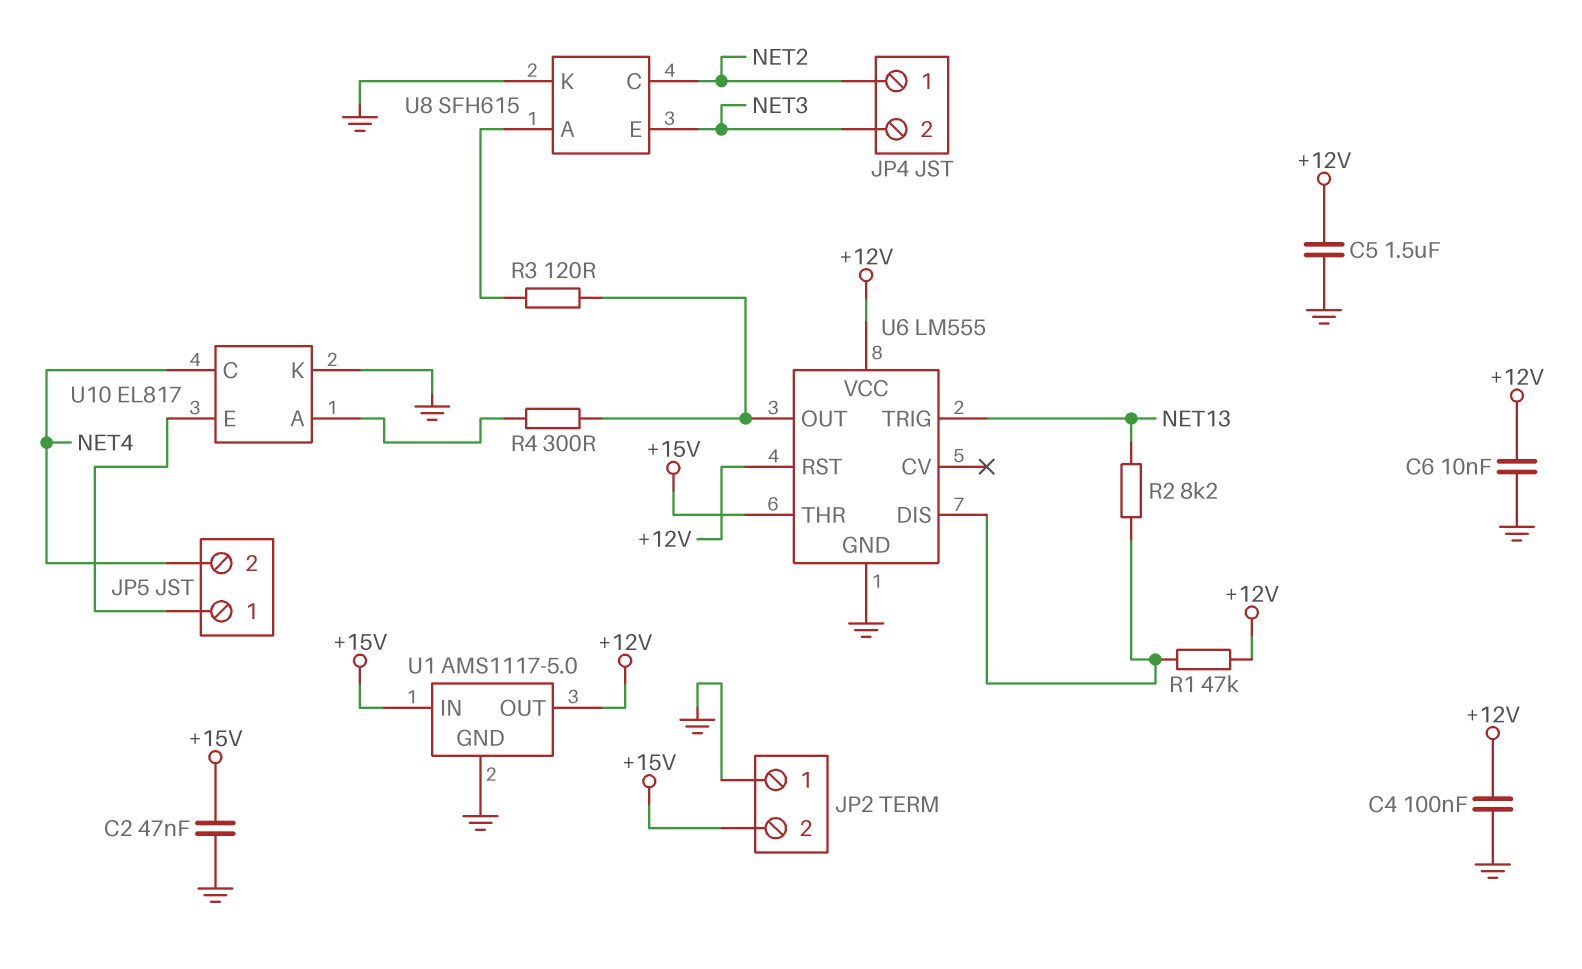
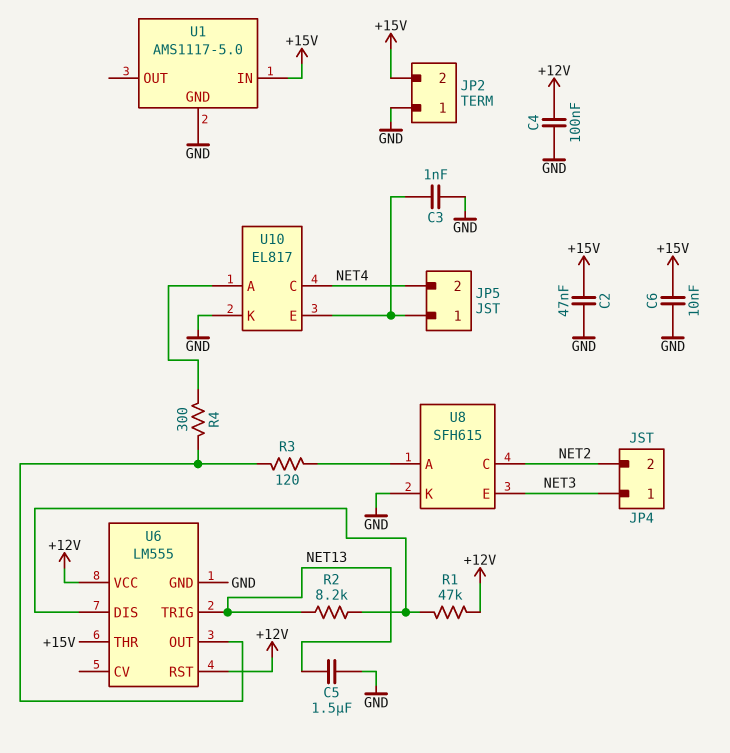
C3: none -> 1nF (GND, JP5/1)
C5: 1.5uF (+12V, GND) -> 1.5uF (GND, NET13)
C6: 10nF (+12V, GND) -> 10nF (+15V, GND)
JP4 pin 1: NET2 -> NET3
JP4 pin 2: NET3 -> NET2
U1 pin OUT: +12V -> none

